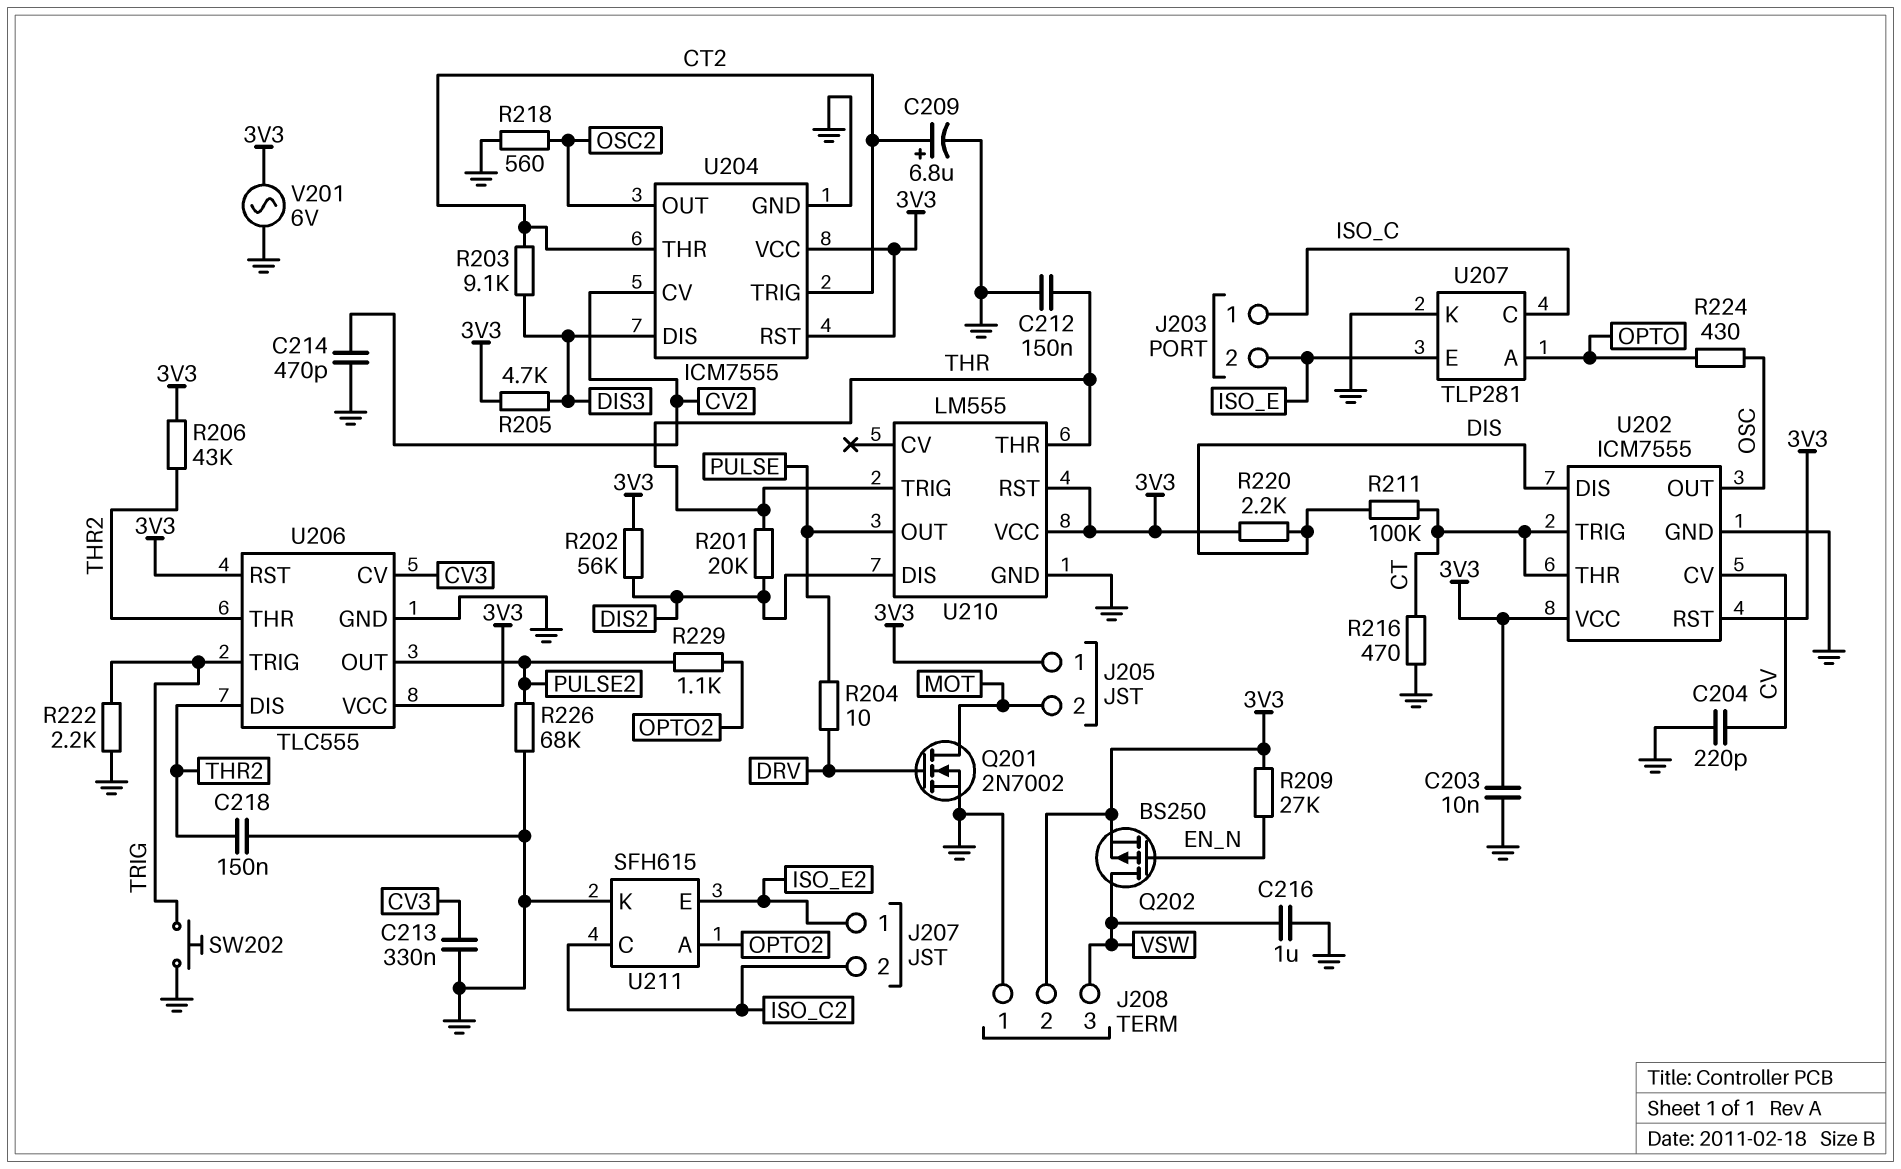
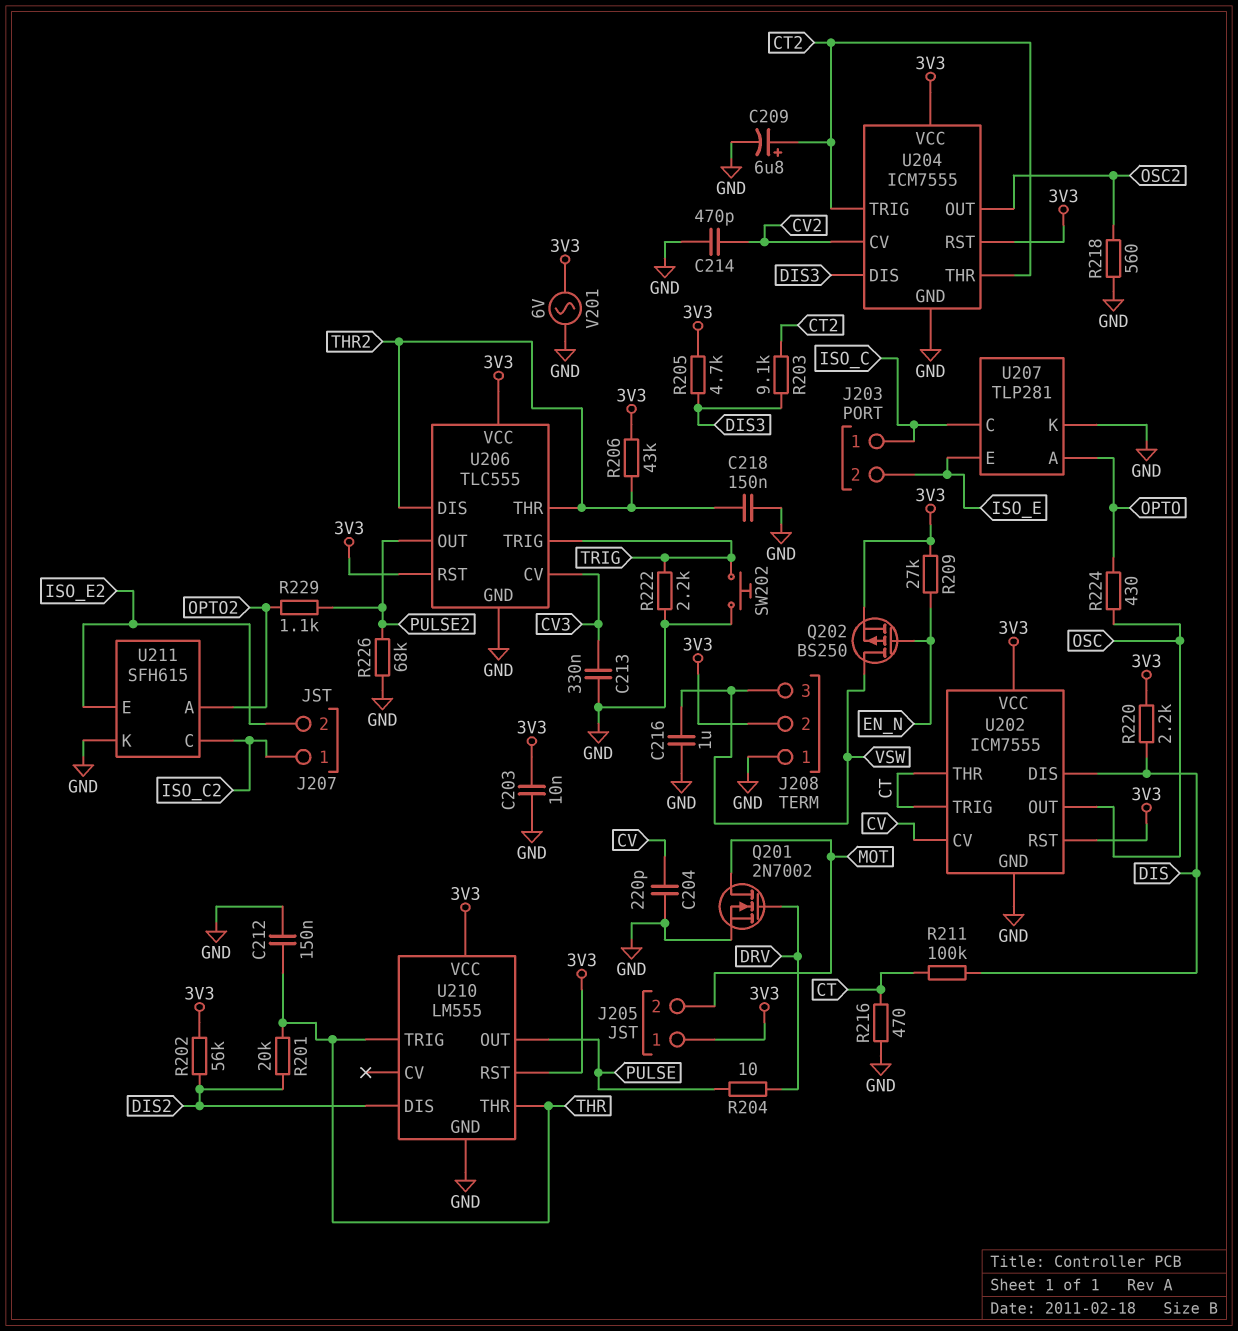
J207 pin 1: ISO_E2 -> ISO_C2
J207 pin 2: ISO_C2 -> ISO_E2

